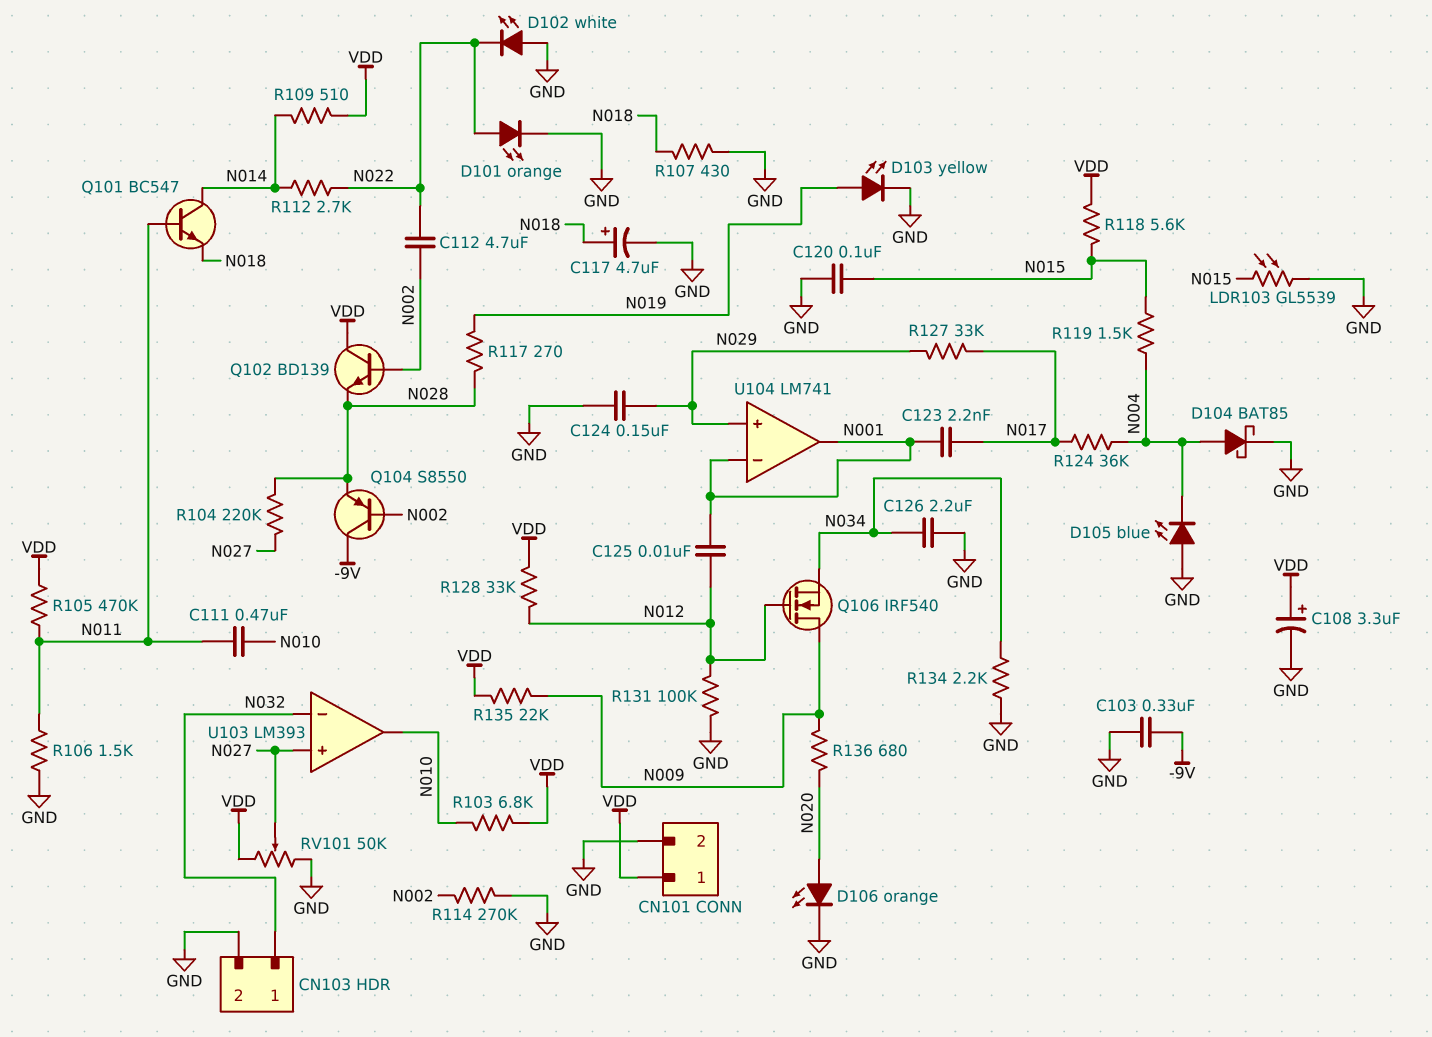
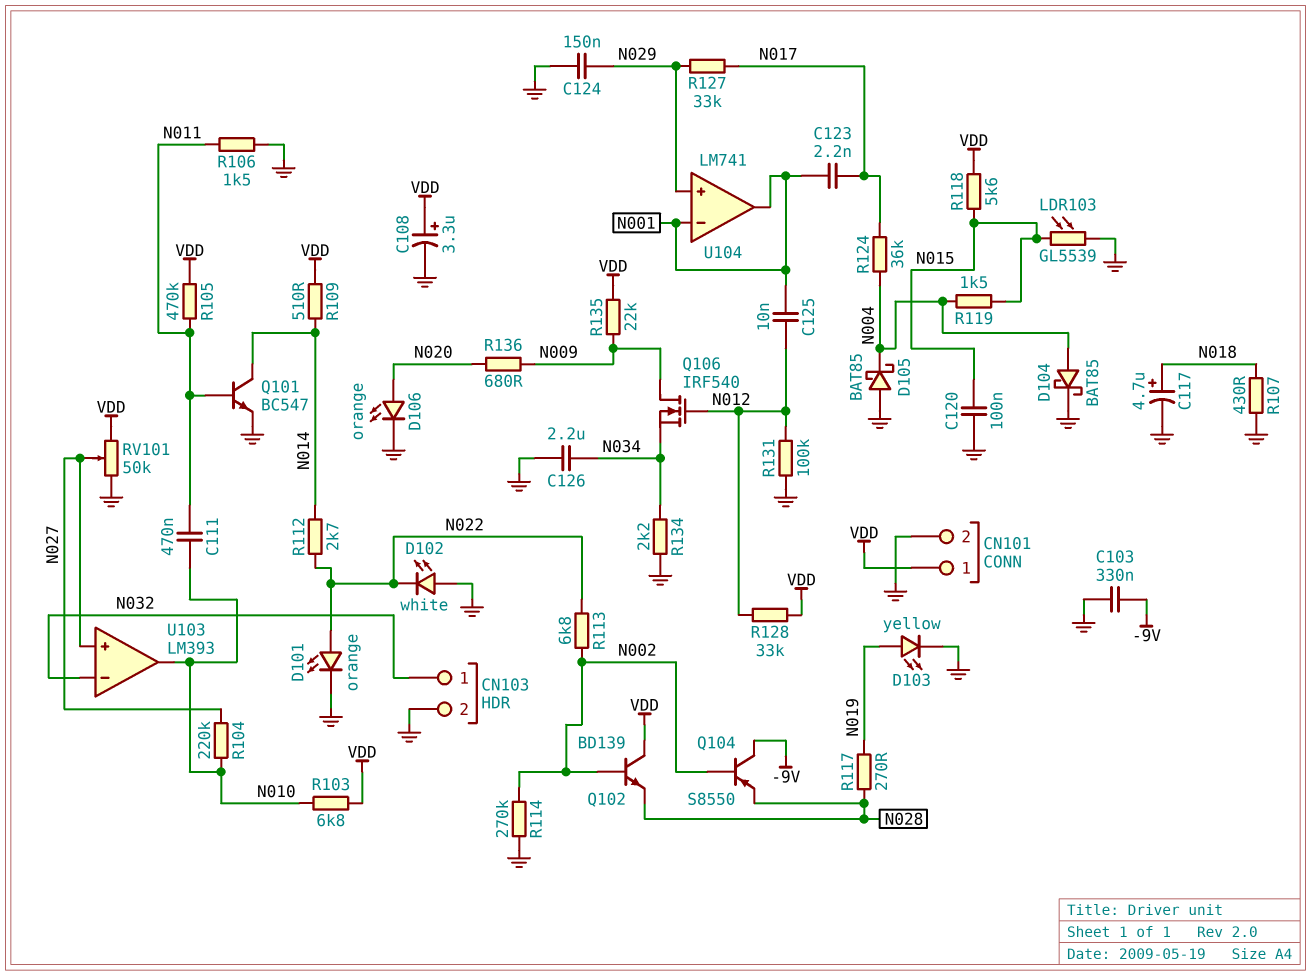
C112: 4.7uF (N002, N022) -> none
D105: LED blue (A GND, K N004) -> schottky BAT85 (A GND, K N004)
Q101: NPN BC547 (B N011, C N014, E N018) -> NPN BC547 (B N011, C N014, E GND)
R104: 220k (N027, N028) -> 220k (N010, N027)
R113: none -> 6.8k (N002, N022)

